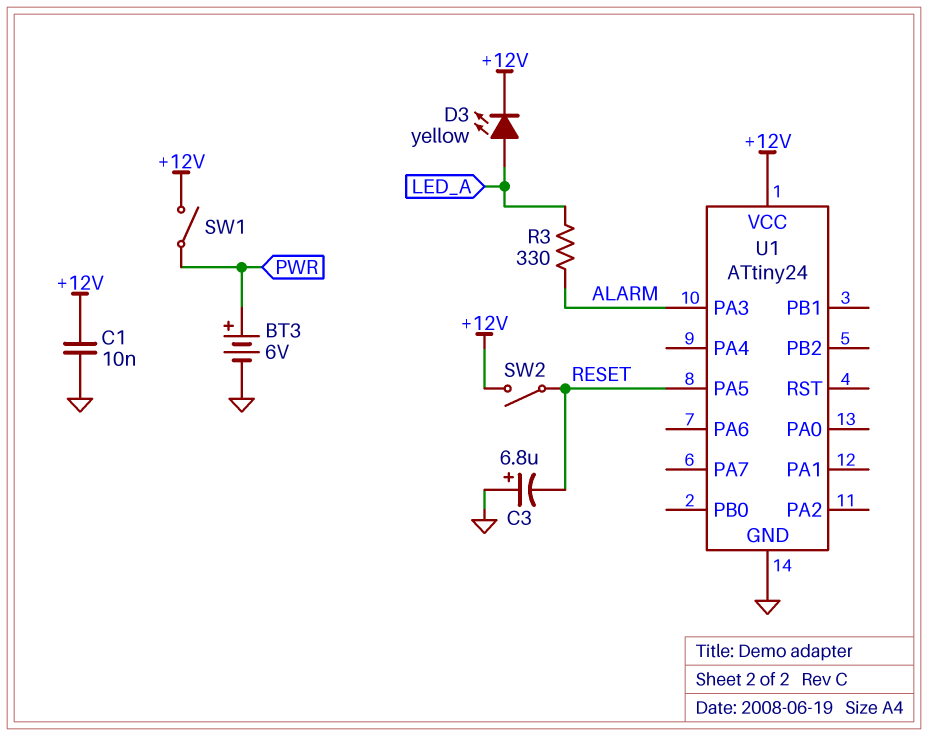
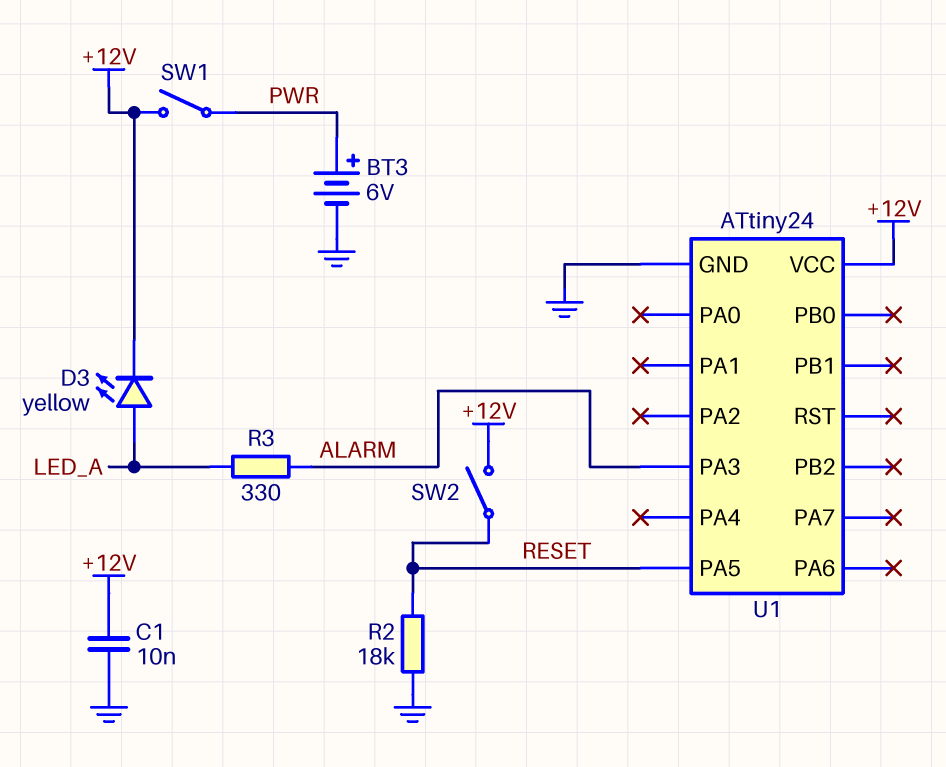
C3: 6.8uF (plus GND, minus RESET) -> none
R2: none -> 18k (GND, RESET)

